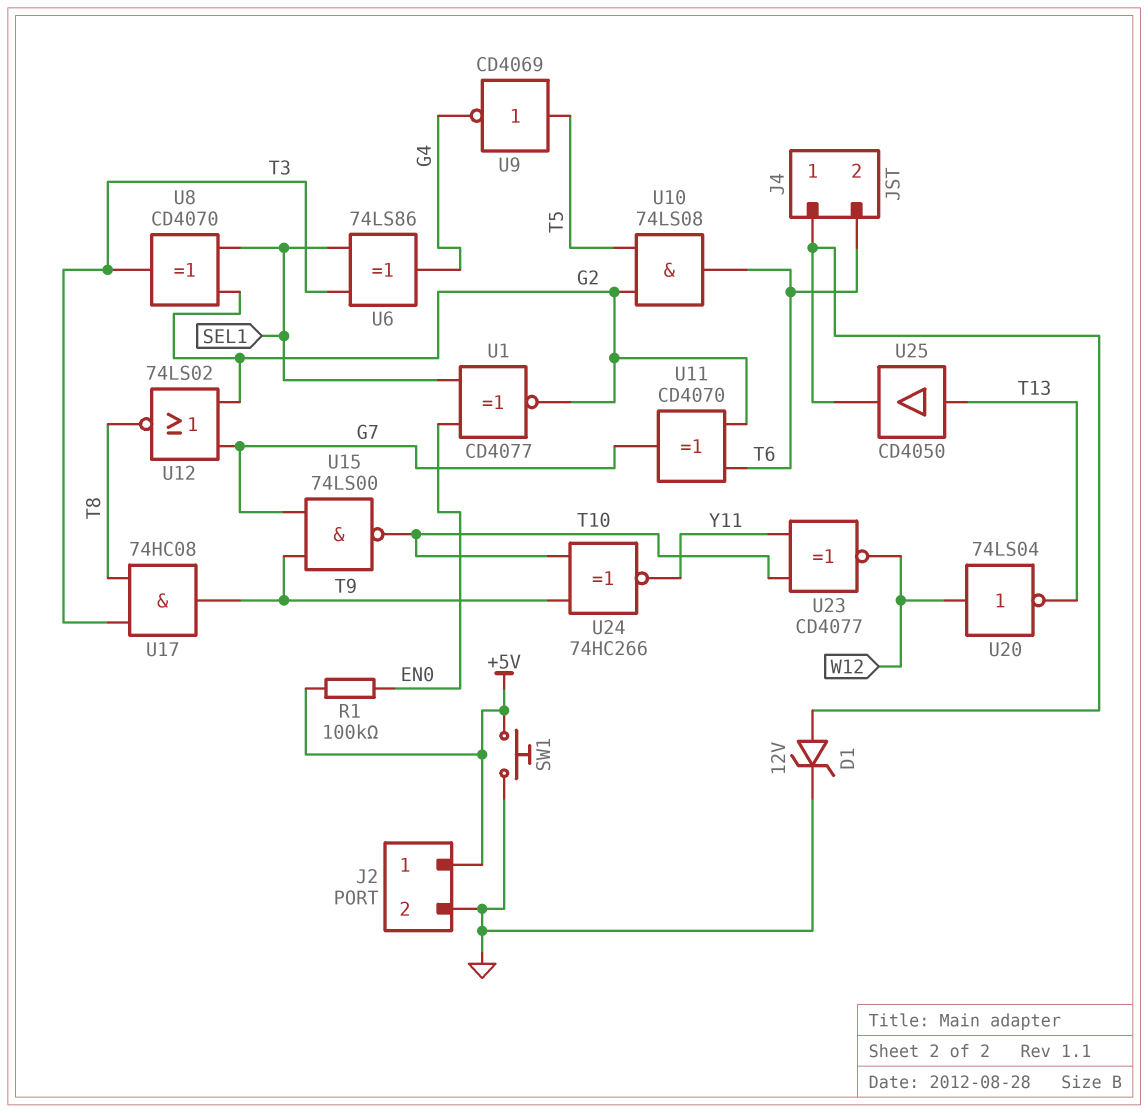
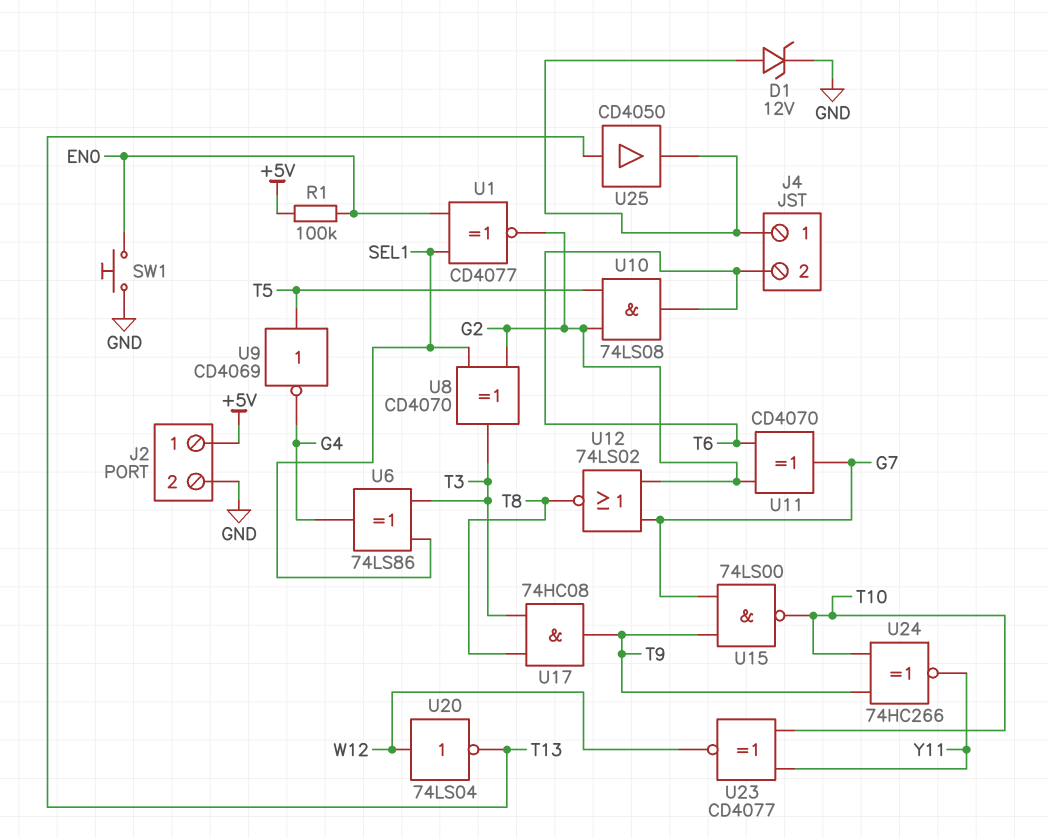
SW1: button (+5V, GND) -> button (EN0, GND)

